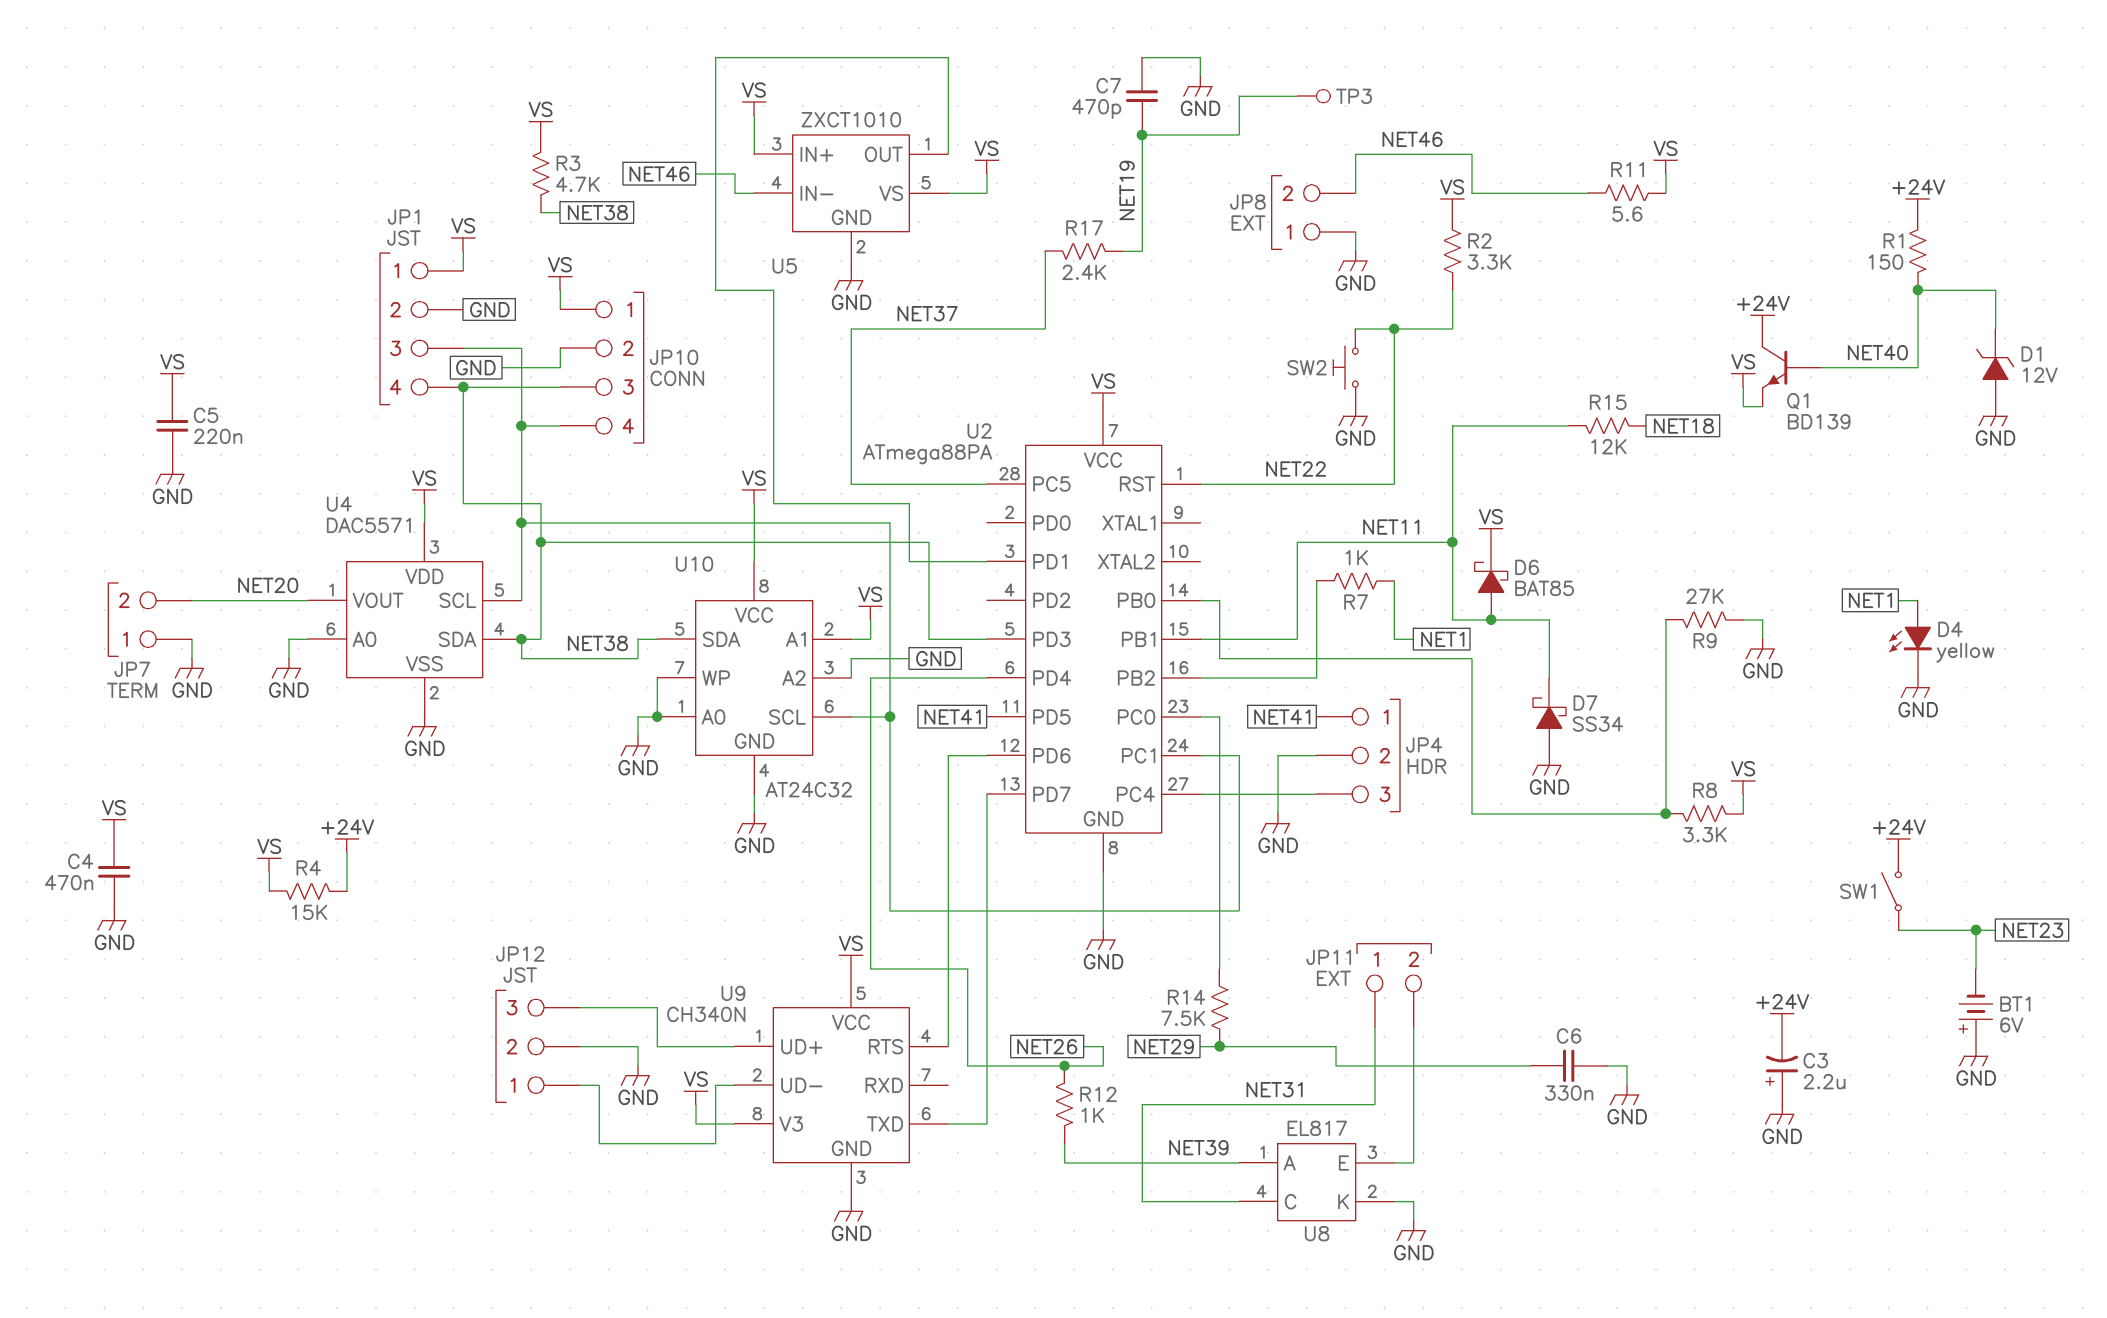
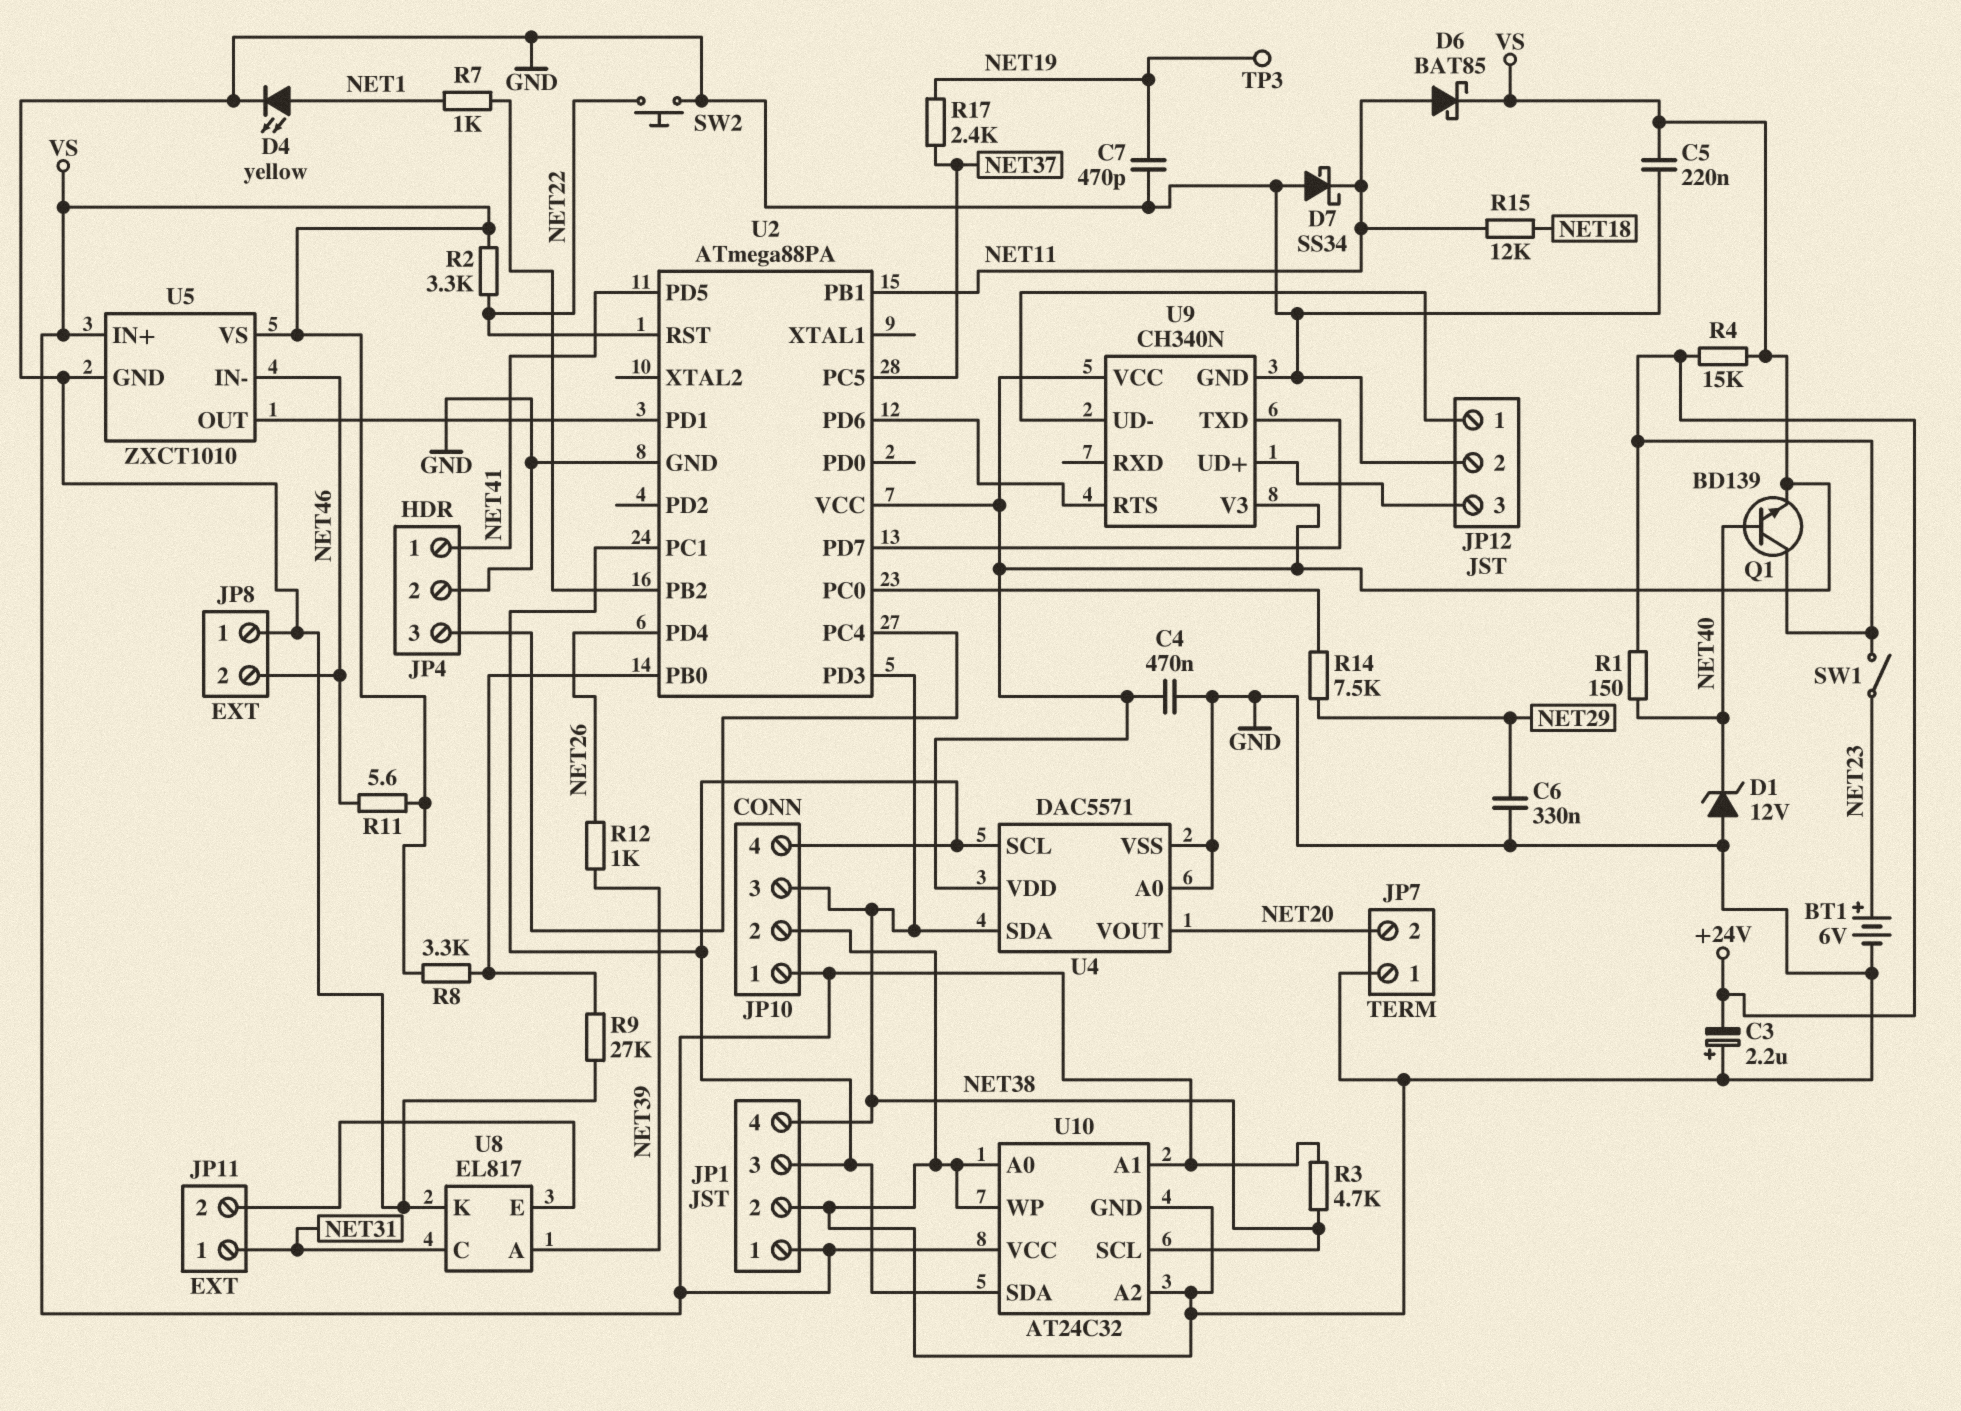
BT1: 6V (plus GND, minus NET23) -> 6V (plus NET23, minus GND)
U10 pin SCL: JP1/3 -> NET38
U10 pin SDA: NET38 -> JP1/3

